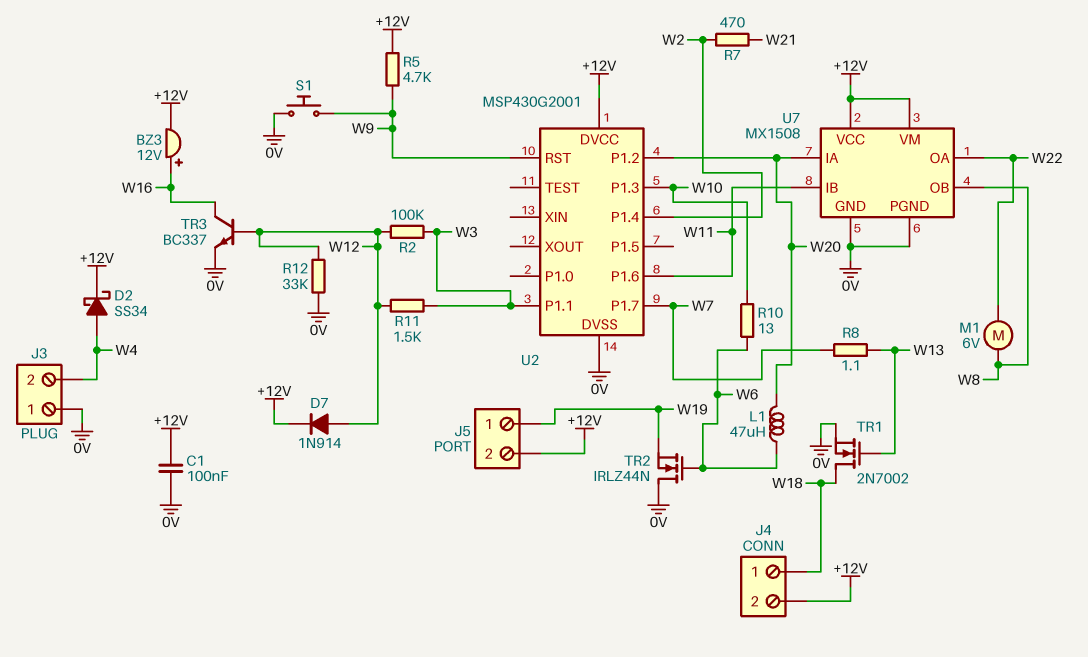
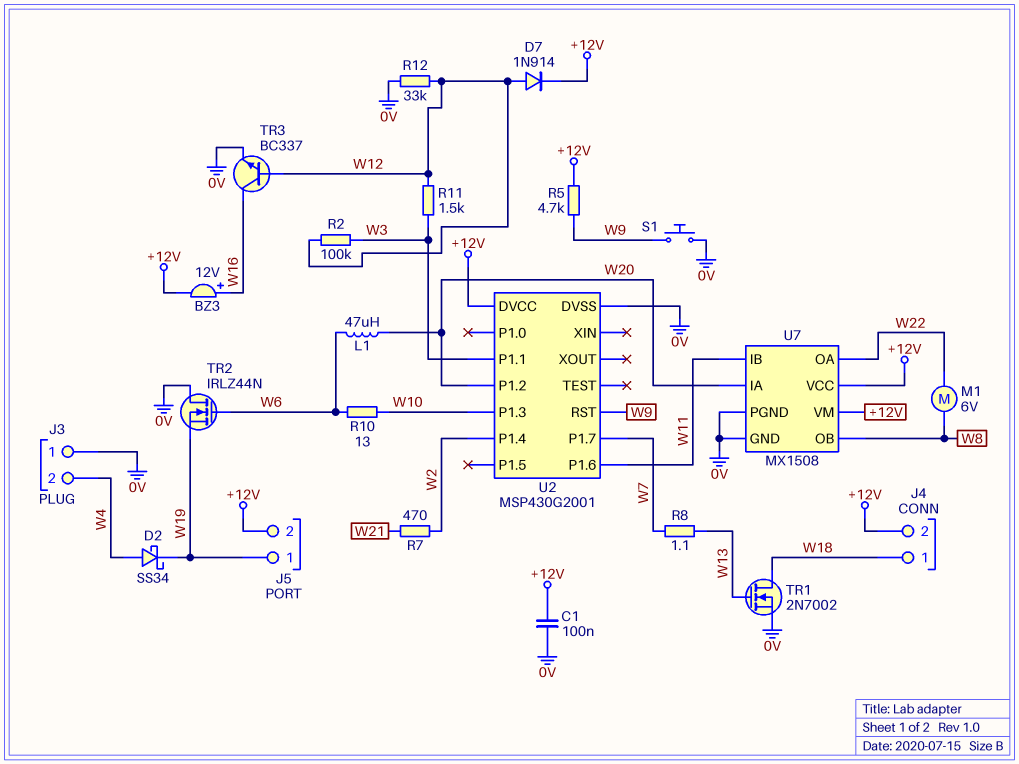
D2: schottky SS34 (A W4, K +12V) -> schottky SS34 (A W4, K W19)

